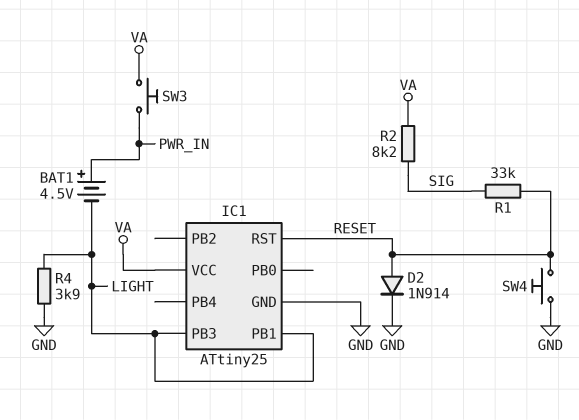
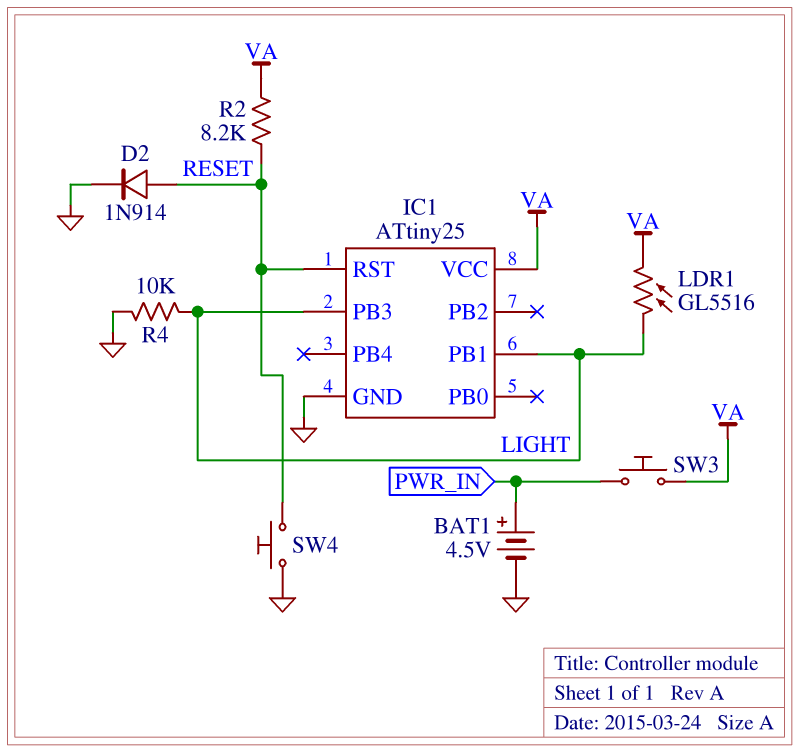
BAT1: 4.5V (plus PWR_IN, minus LIGHT) -> 4.5V (plus PWR_IN, minus GND)
LDR1: none -> GL5516 (LIGHT, VA)
R1: 33k (RESET, SIG) -> none
R2: 8.2k (SIG, VA) -> 8.2k (RESET, VA)
R4: 3.9k (GND, LIGHT) -> 10k (GND, LIGHT)

